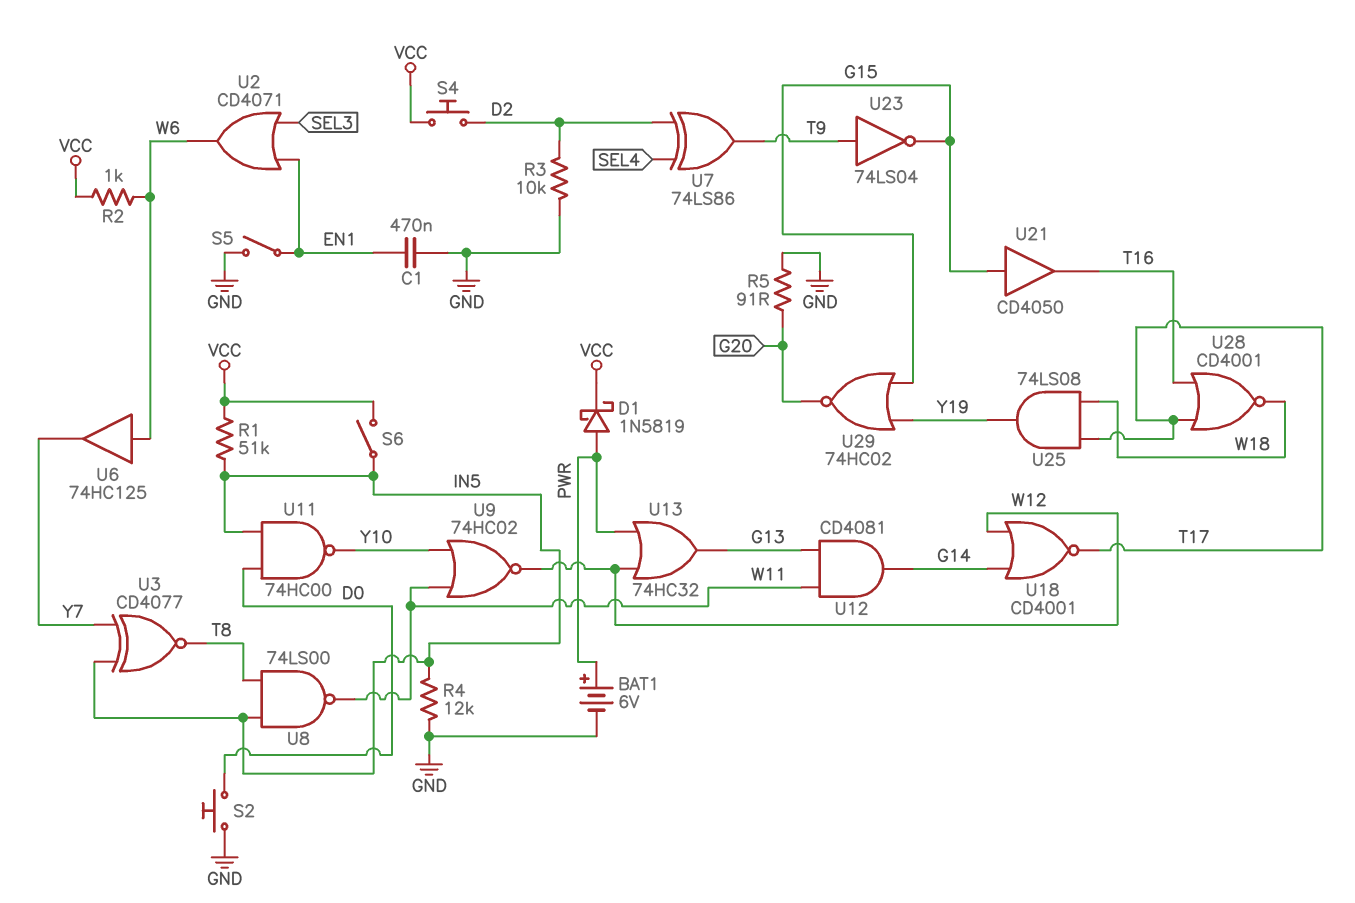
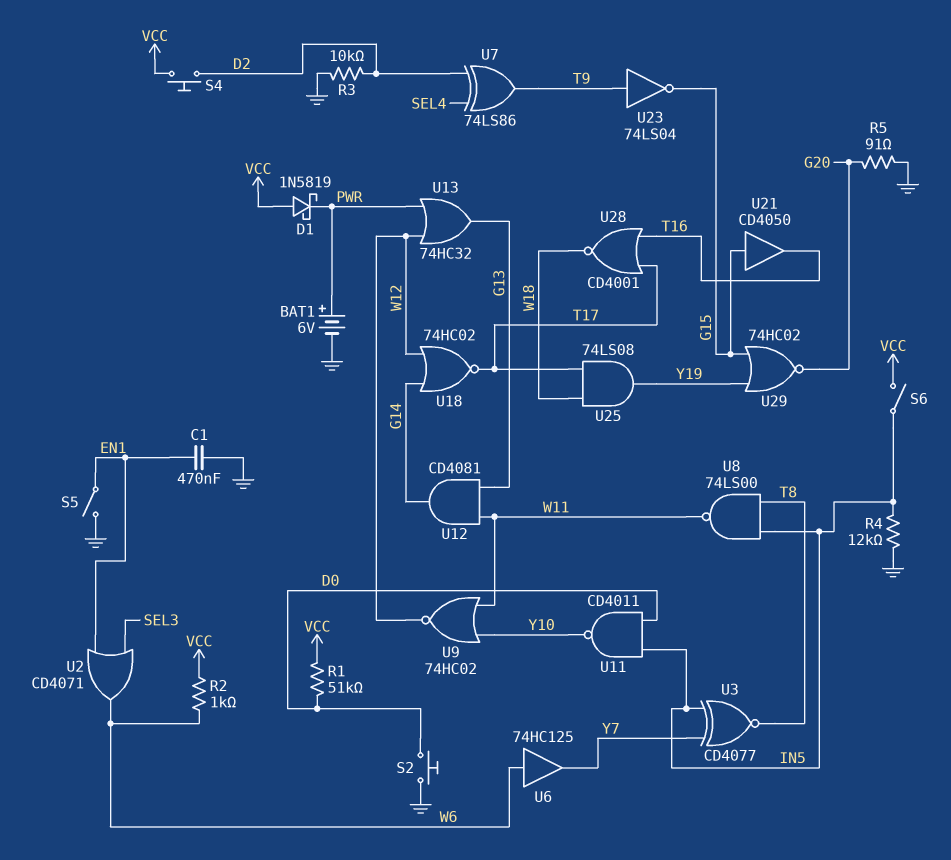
D1: schottky 1N5819 (A PWR, K VCC) -> schottky 1N5819 (A VCC, K PWR)
R1: 51k (IN5, VCC) -> 51k (D0, VCC)
U11: NAND 74HC00 (in D0, in IN5, out Y10) -> NAND CD4011 (in D0, in IN5, out Y10)
U18: NOR CD4001 (in G14, in W12, out T17) -> NOR 74HC02 (in G14, in W12, out T17)

